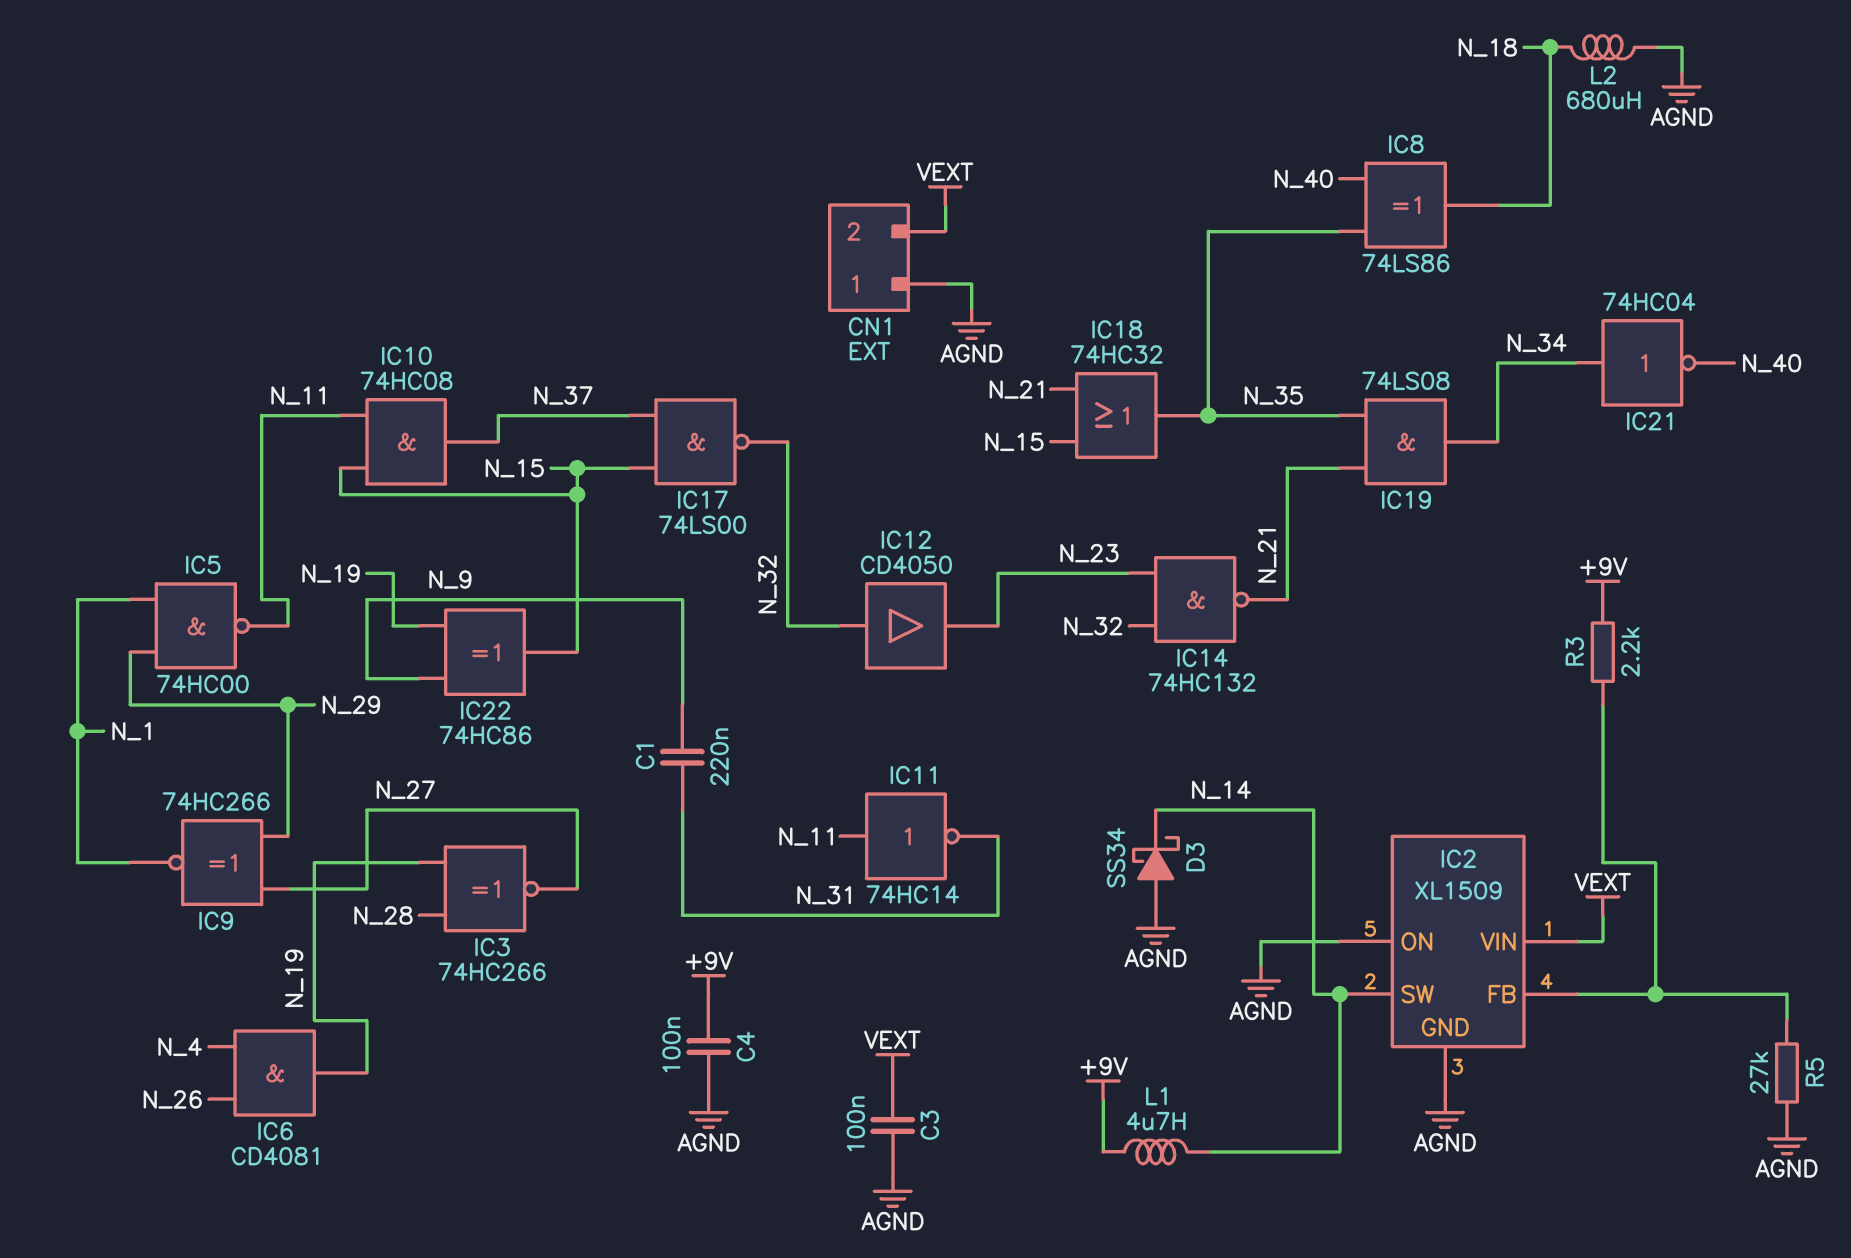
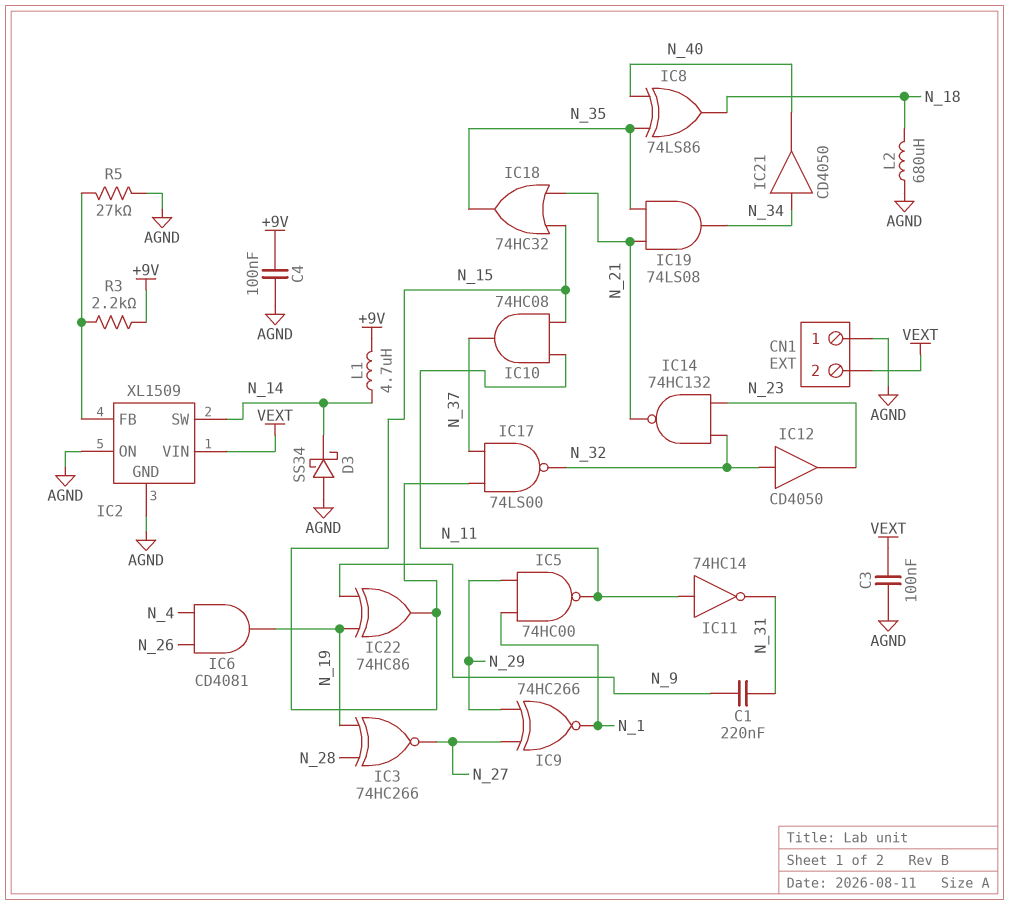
IC21: NOT 74HC04 (in N_34, out N_40) -> buffer CD4050 (in N_34, out N_40)

